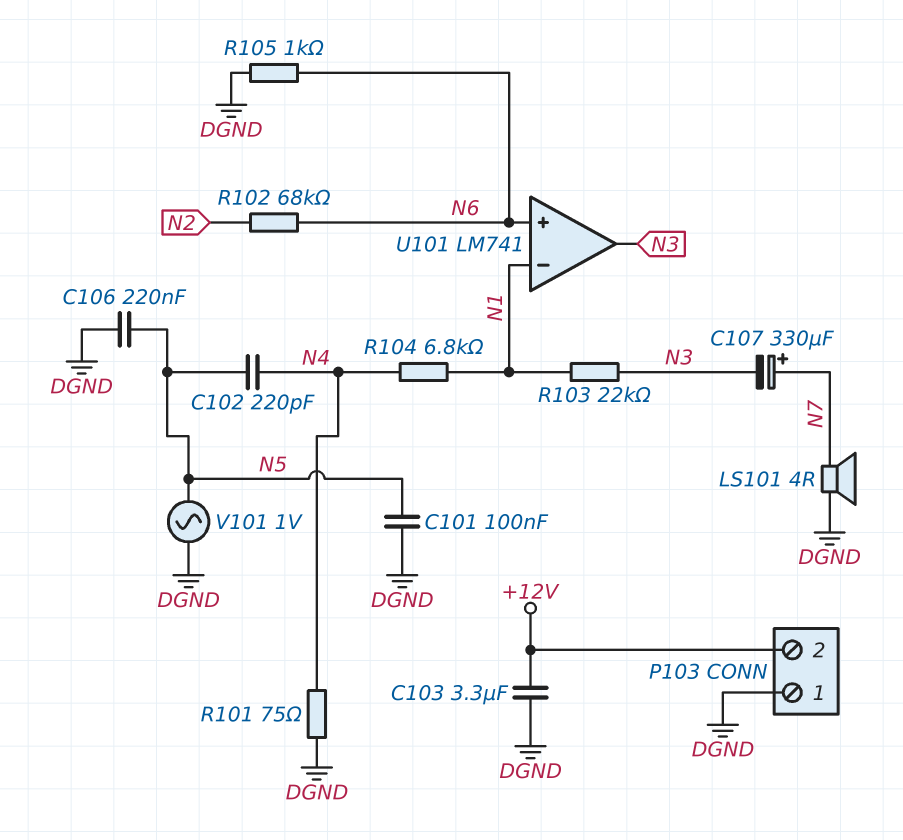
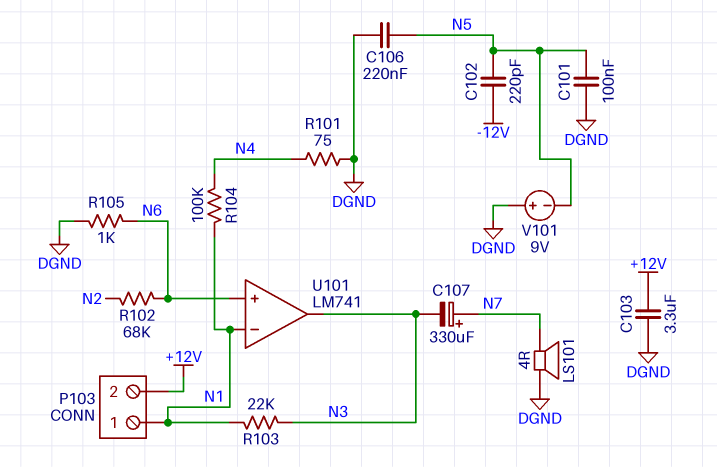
C102: 220pF (N4, N5) -> 220pF (-12V, N5)
P103 pin 1: DGND -> N1
R104: 6.8k (N1, N4) -> 100k (N1, N4)
V101: AC 1V (DGND, N5) -> 9V (plus DGND, minus N5)

